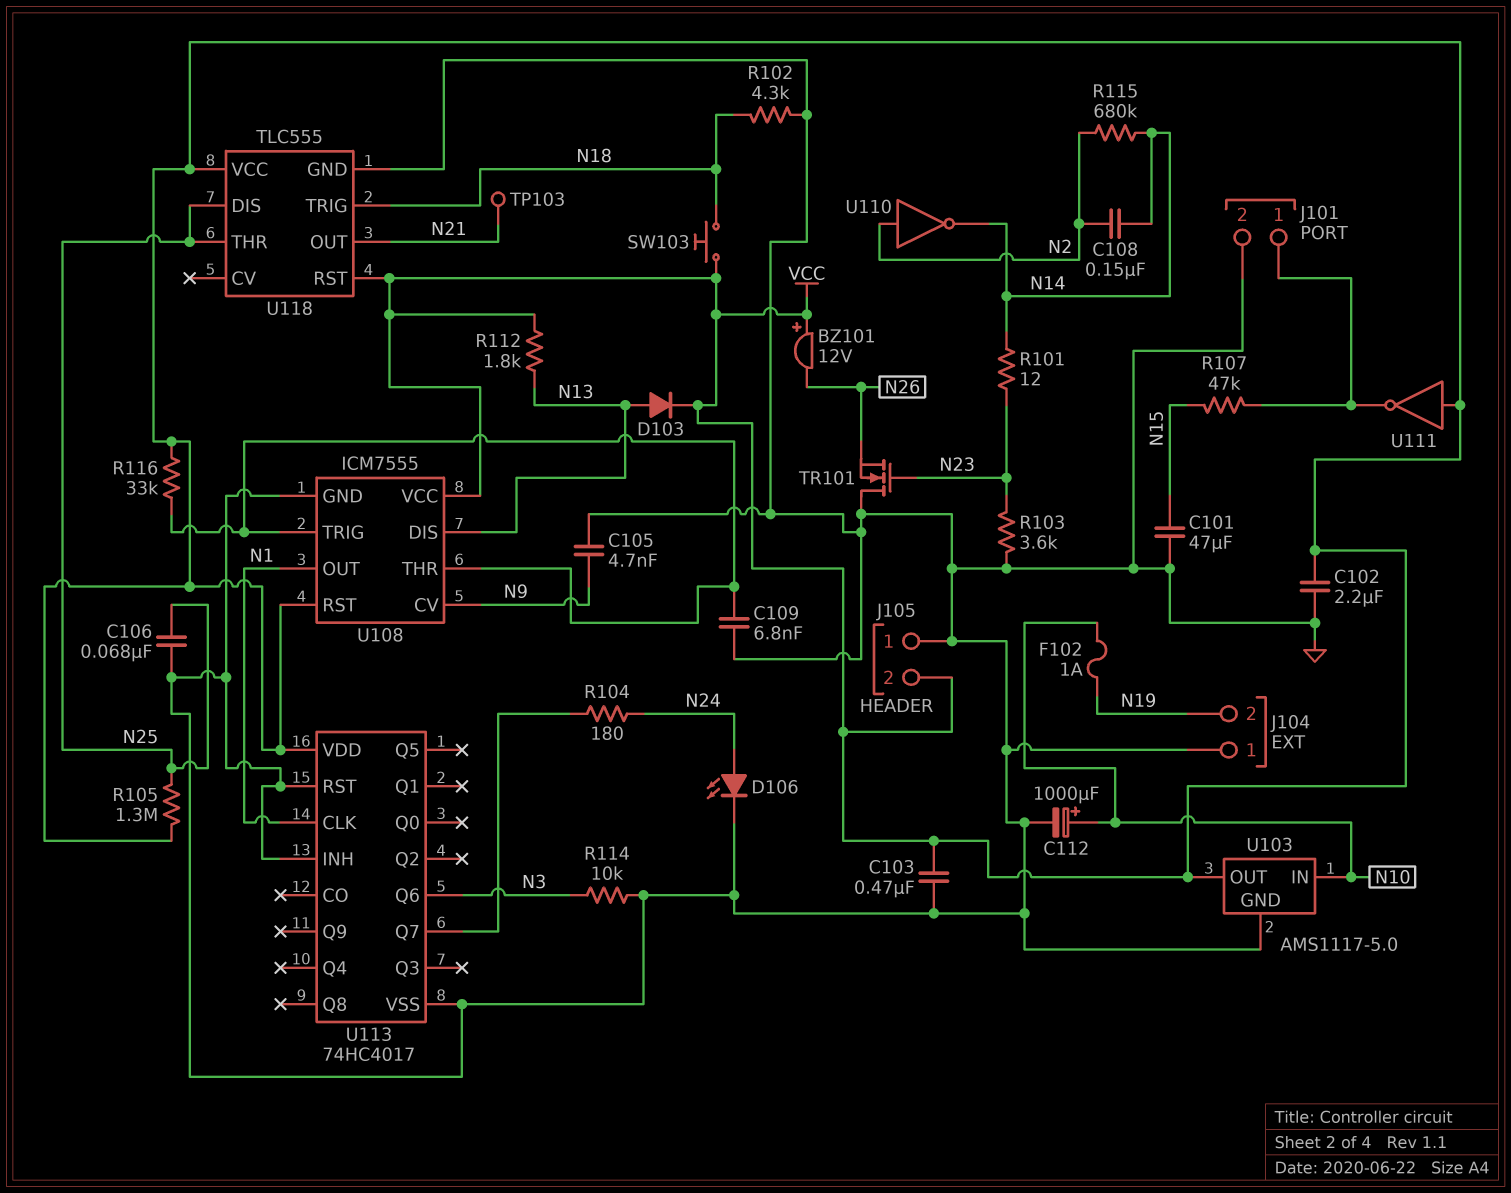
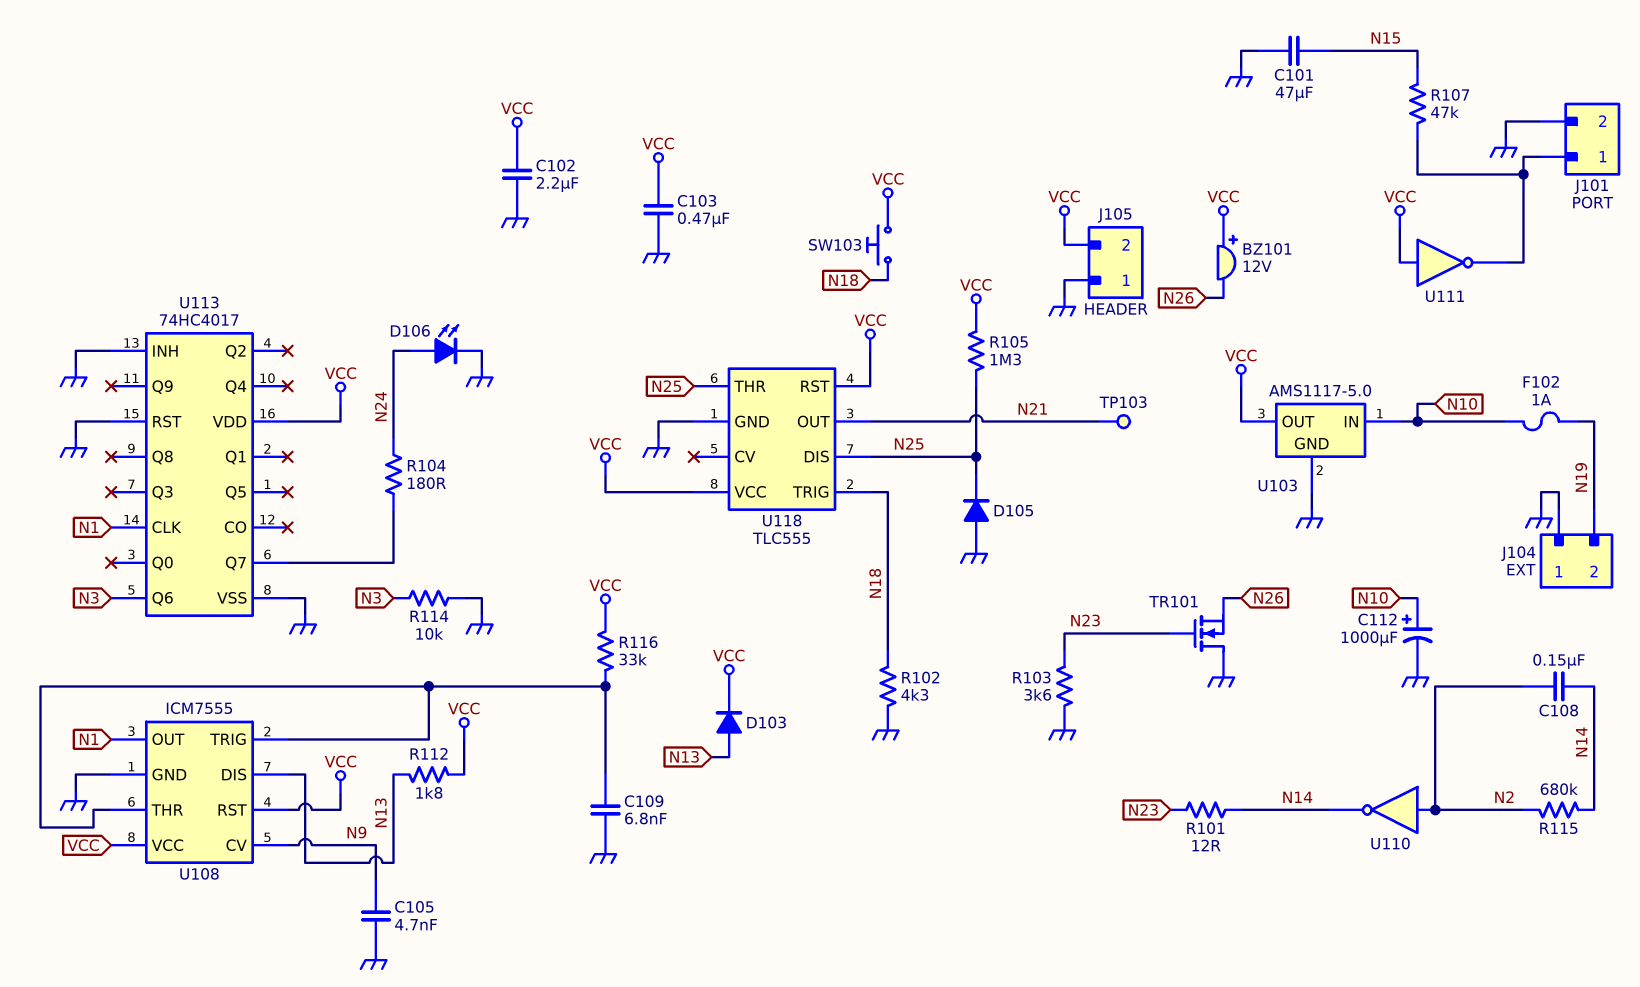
C106: 68nF (GND, N25) -> none
D105: none -> diode (A GND, K N25)

